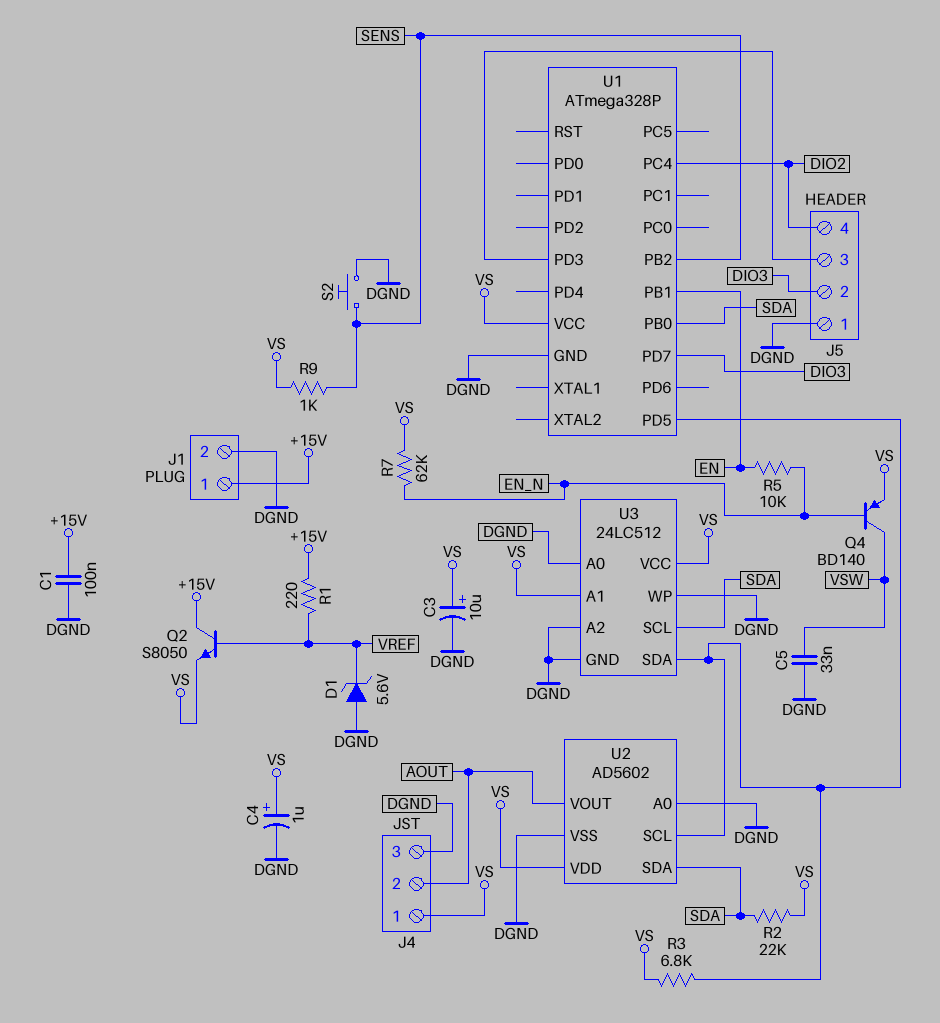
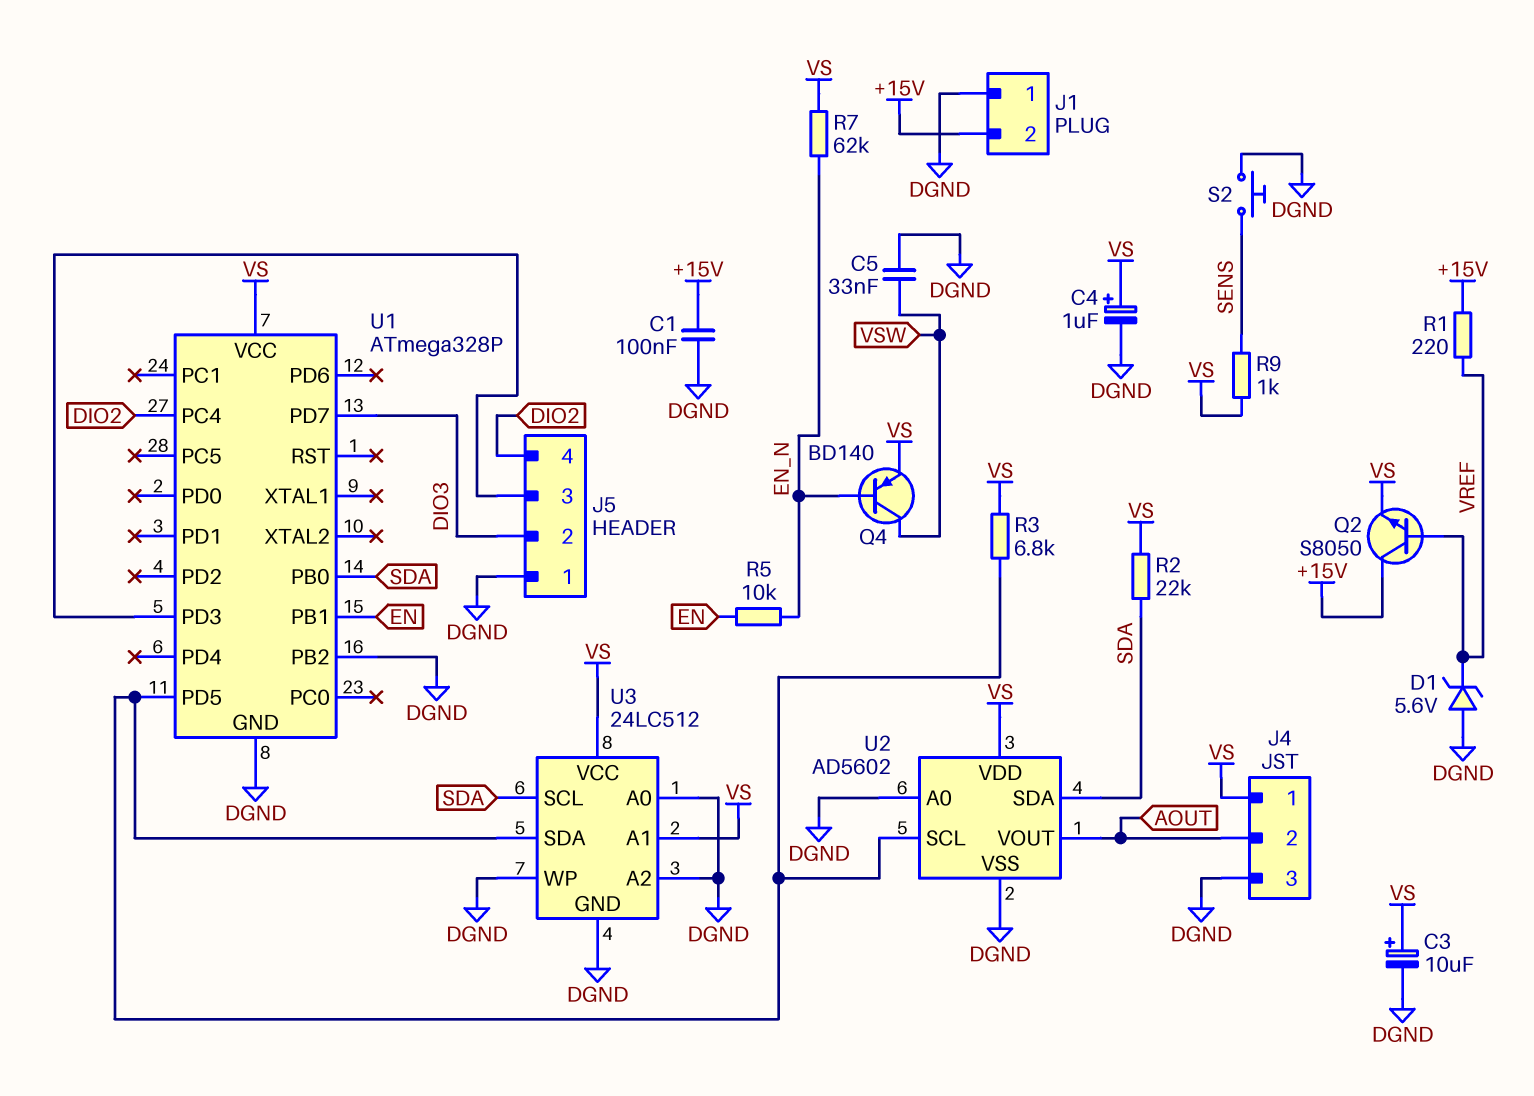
J1 pin 1: +15V -> DGND
J1 pin 2: DGND -> +15V
U1 pin PB2: SENS -> DGND

